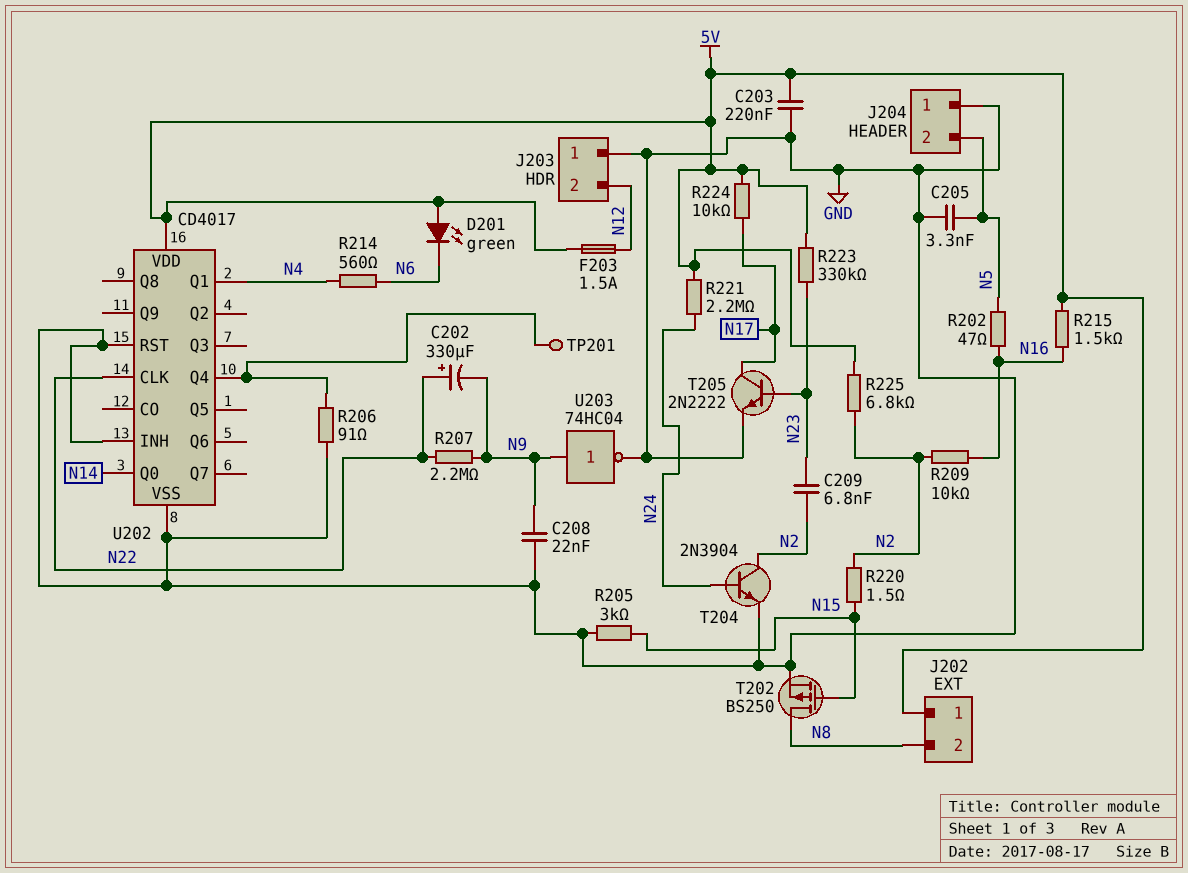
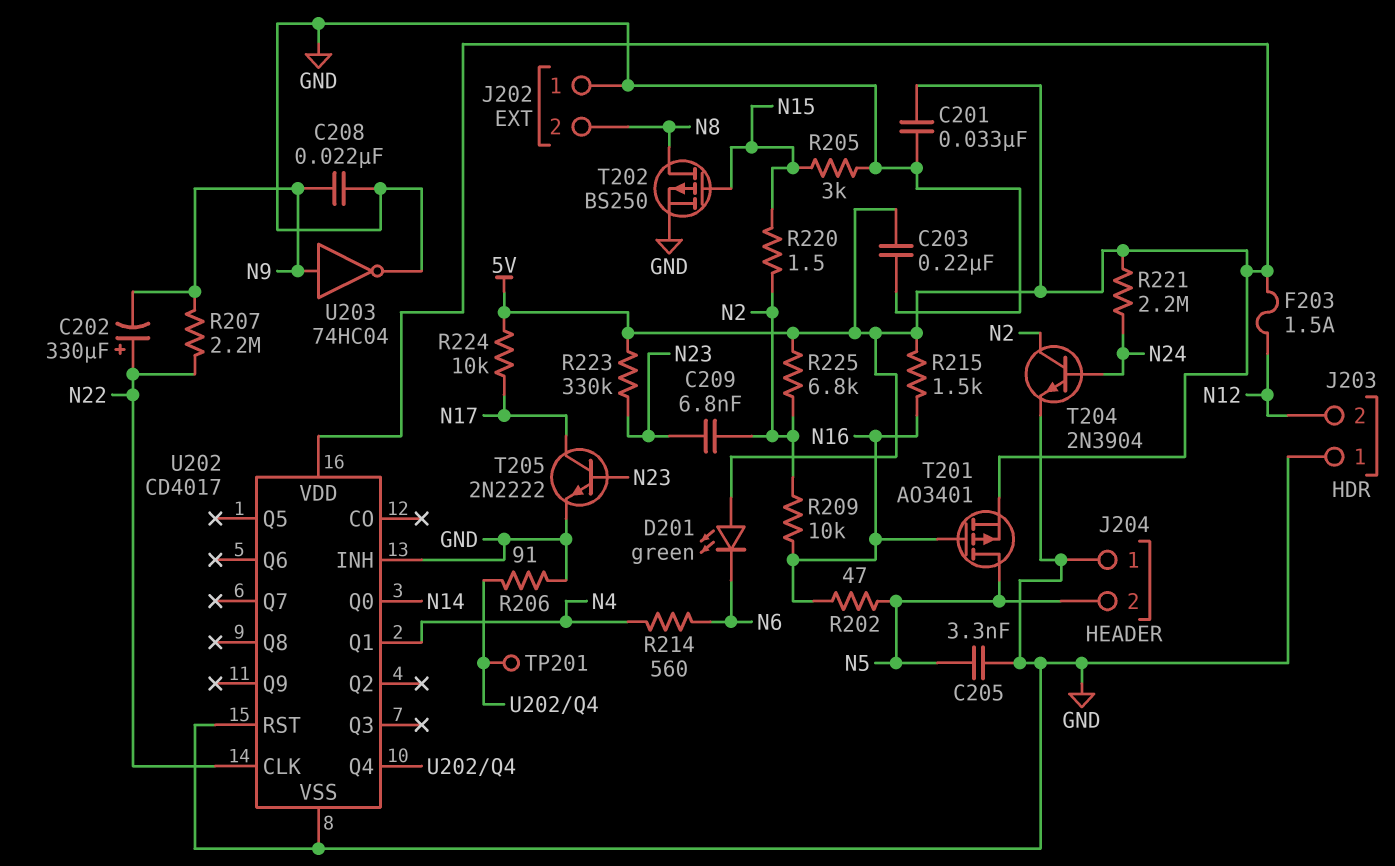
C201: none -> 33nF (5V, GND)
J202 pin 1: 5V -> GND
T201: none -> PMOS AO3401 (G N16, D N5, S 5V)

